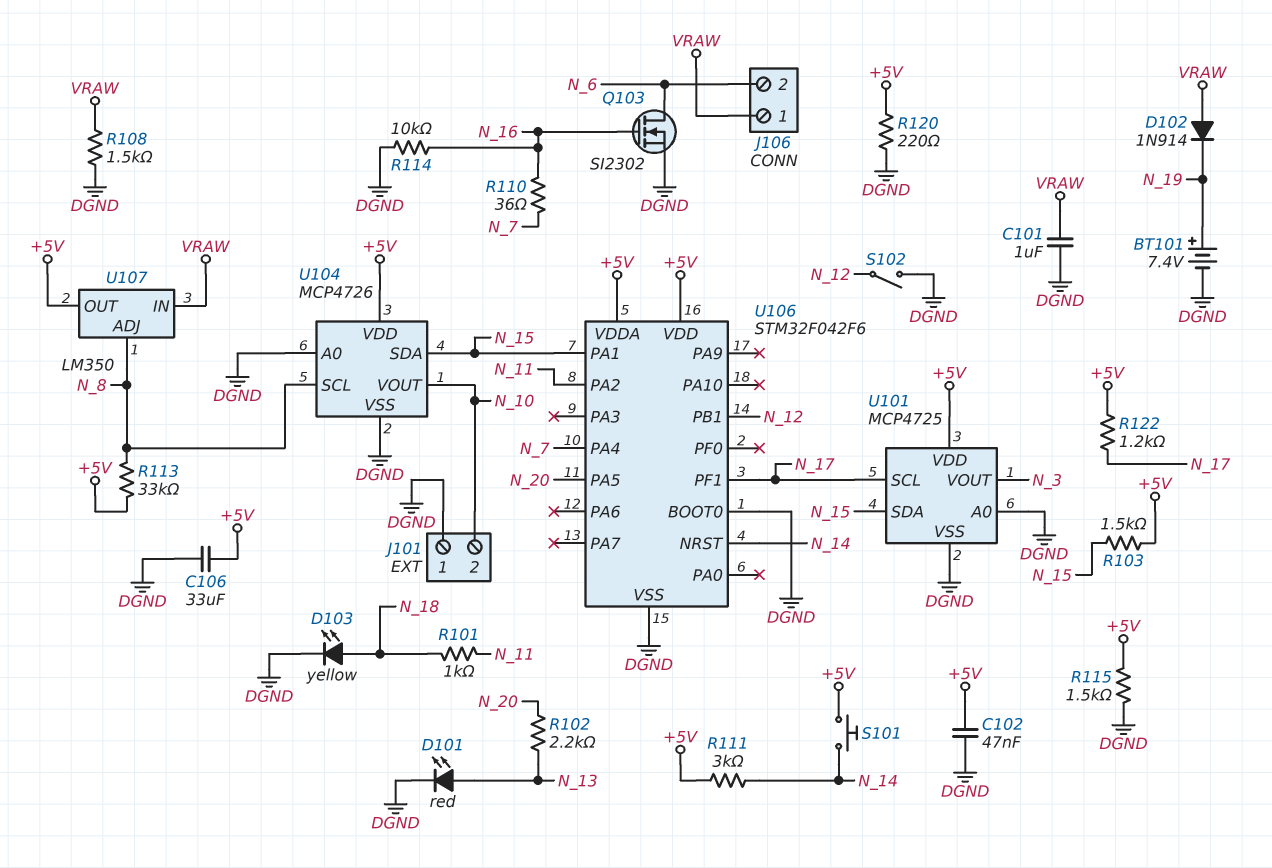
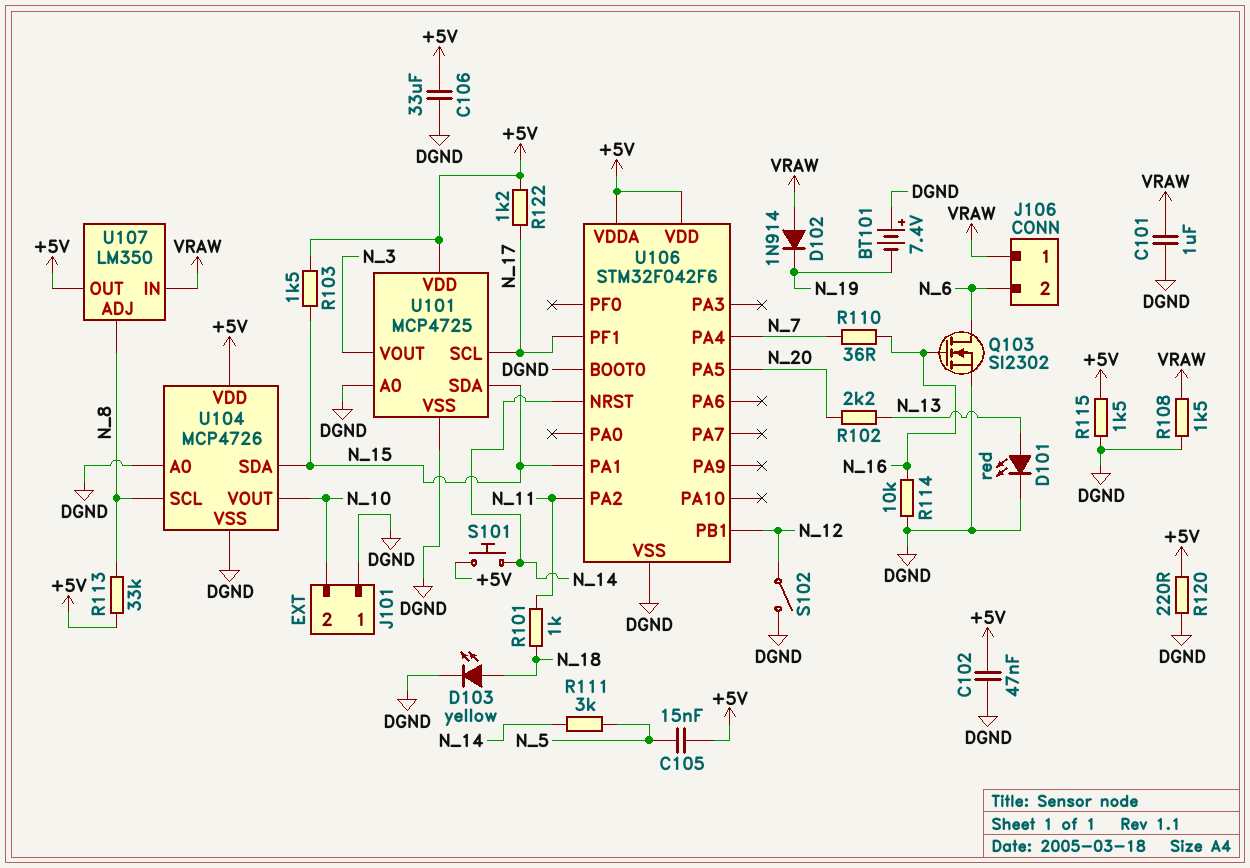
BT101: 7.4V (plus N_19, minus DGND) -> 7.4V (plus DGND, minus N_19)
C105: none -> 15nF (+5V, N_5)
R111: 3k (+5V, N_14) -> 3k (N_5, N_14)

